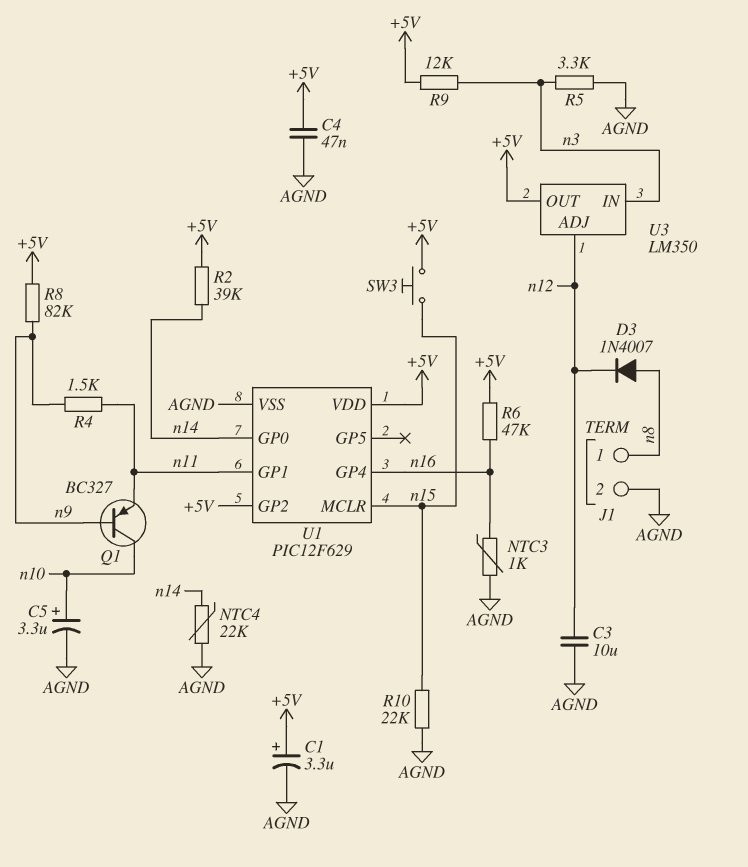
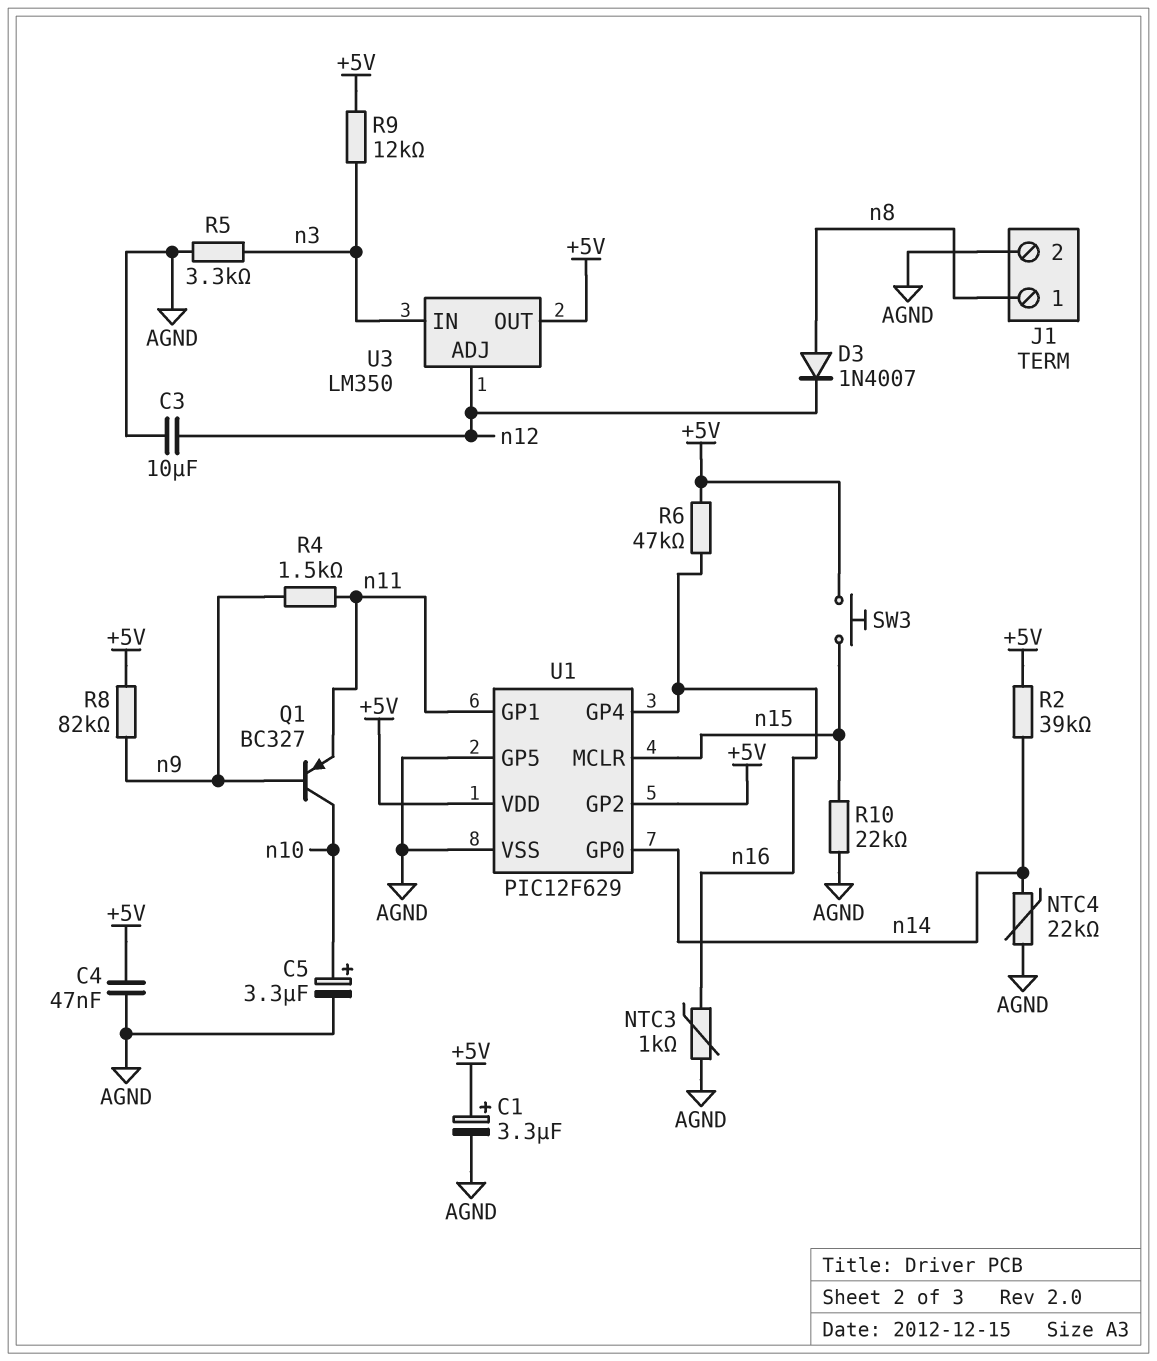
U1 pin GP5: none -> AGND

